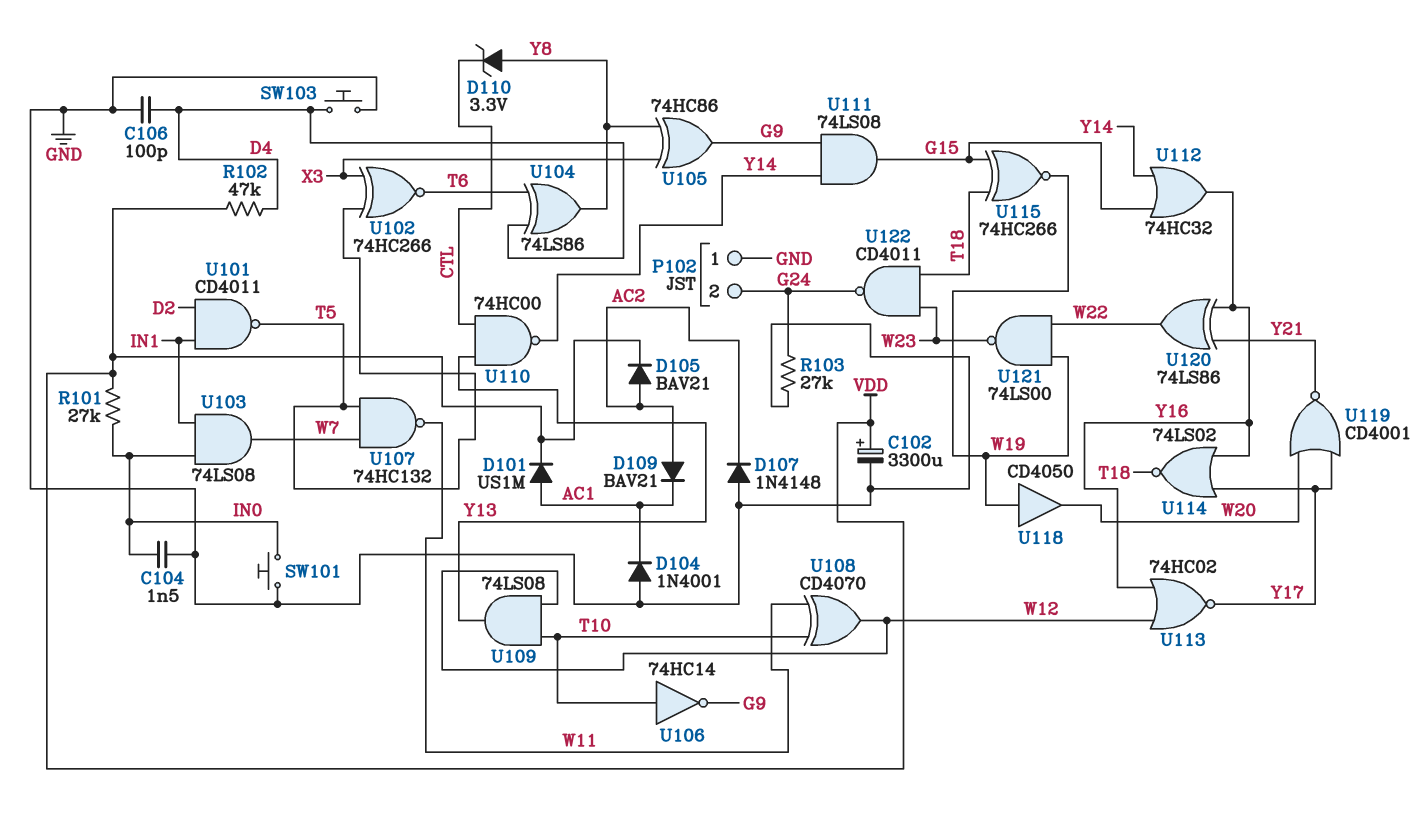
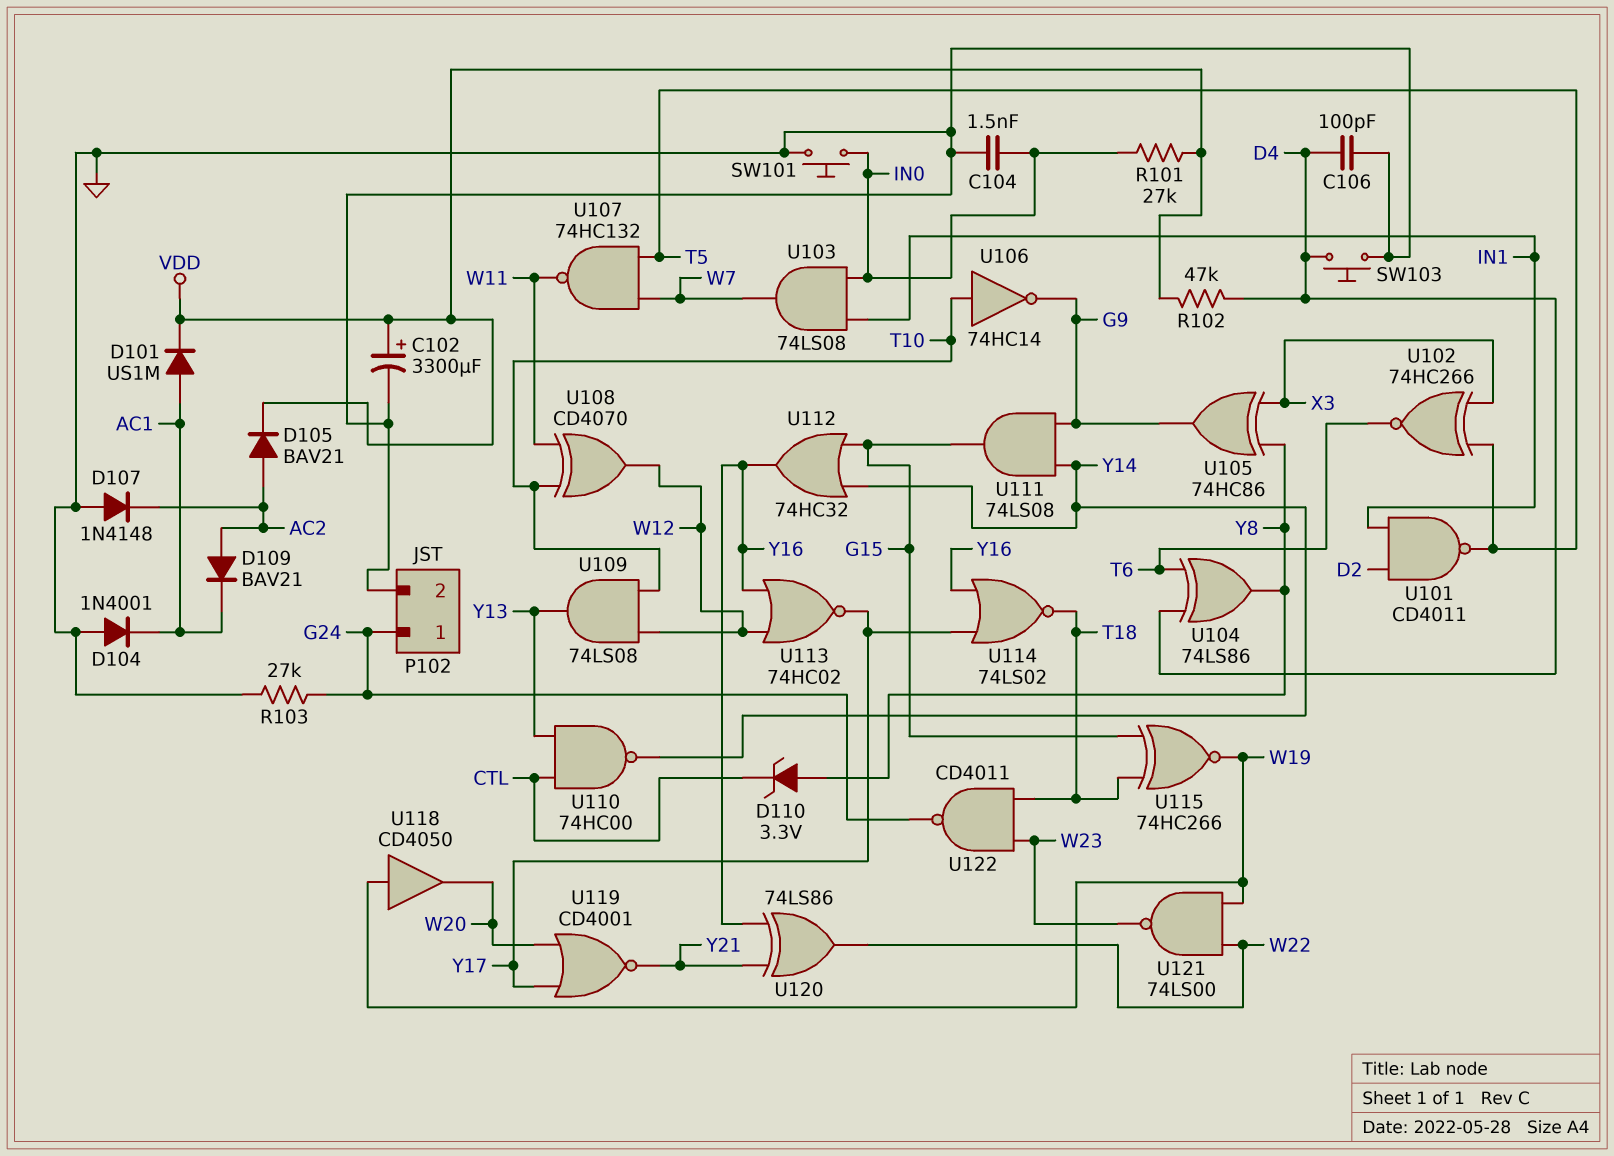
P102 pin 1: GND -> G24
P102 pin 2: G24 -> GND

